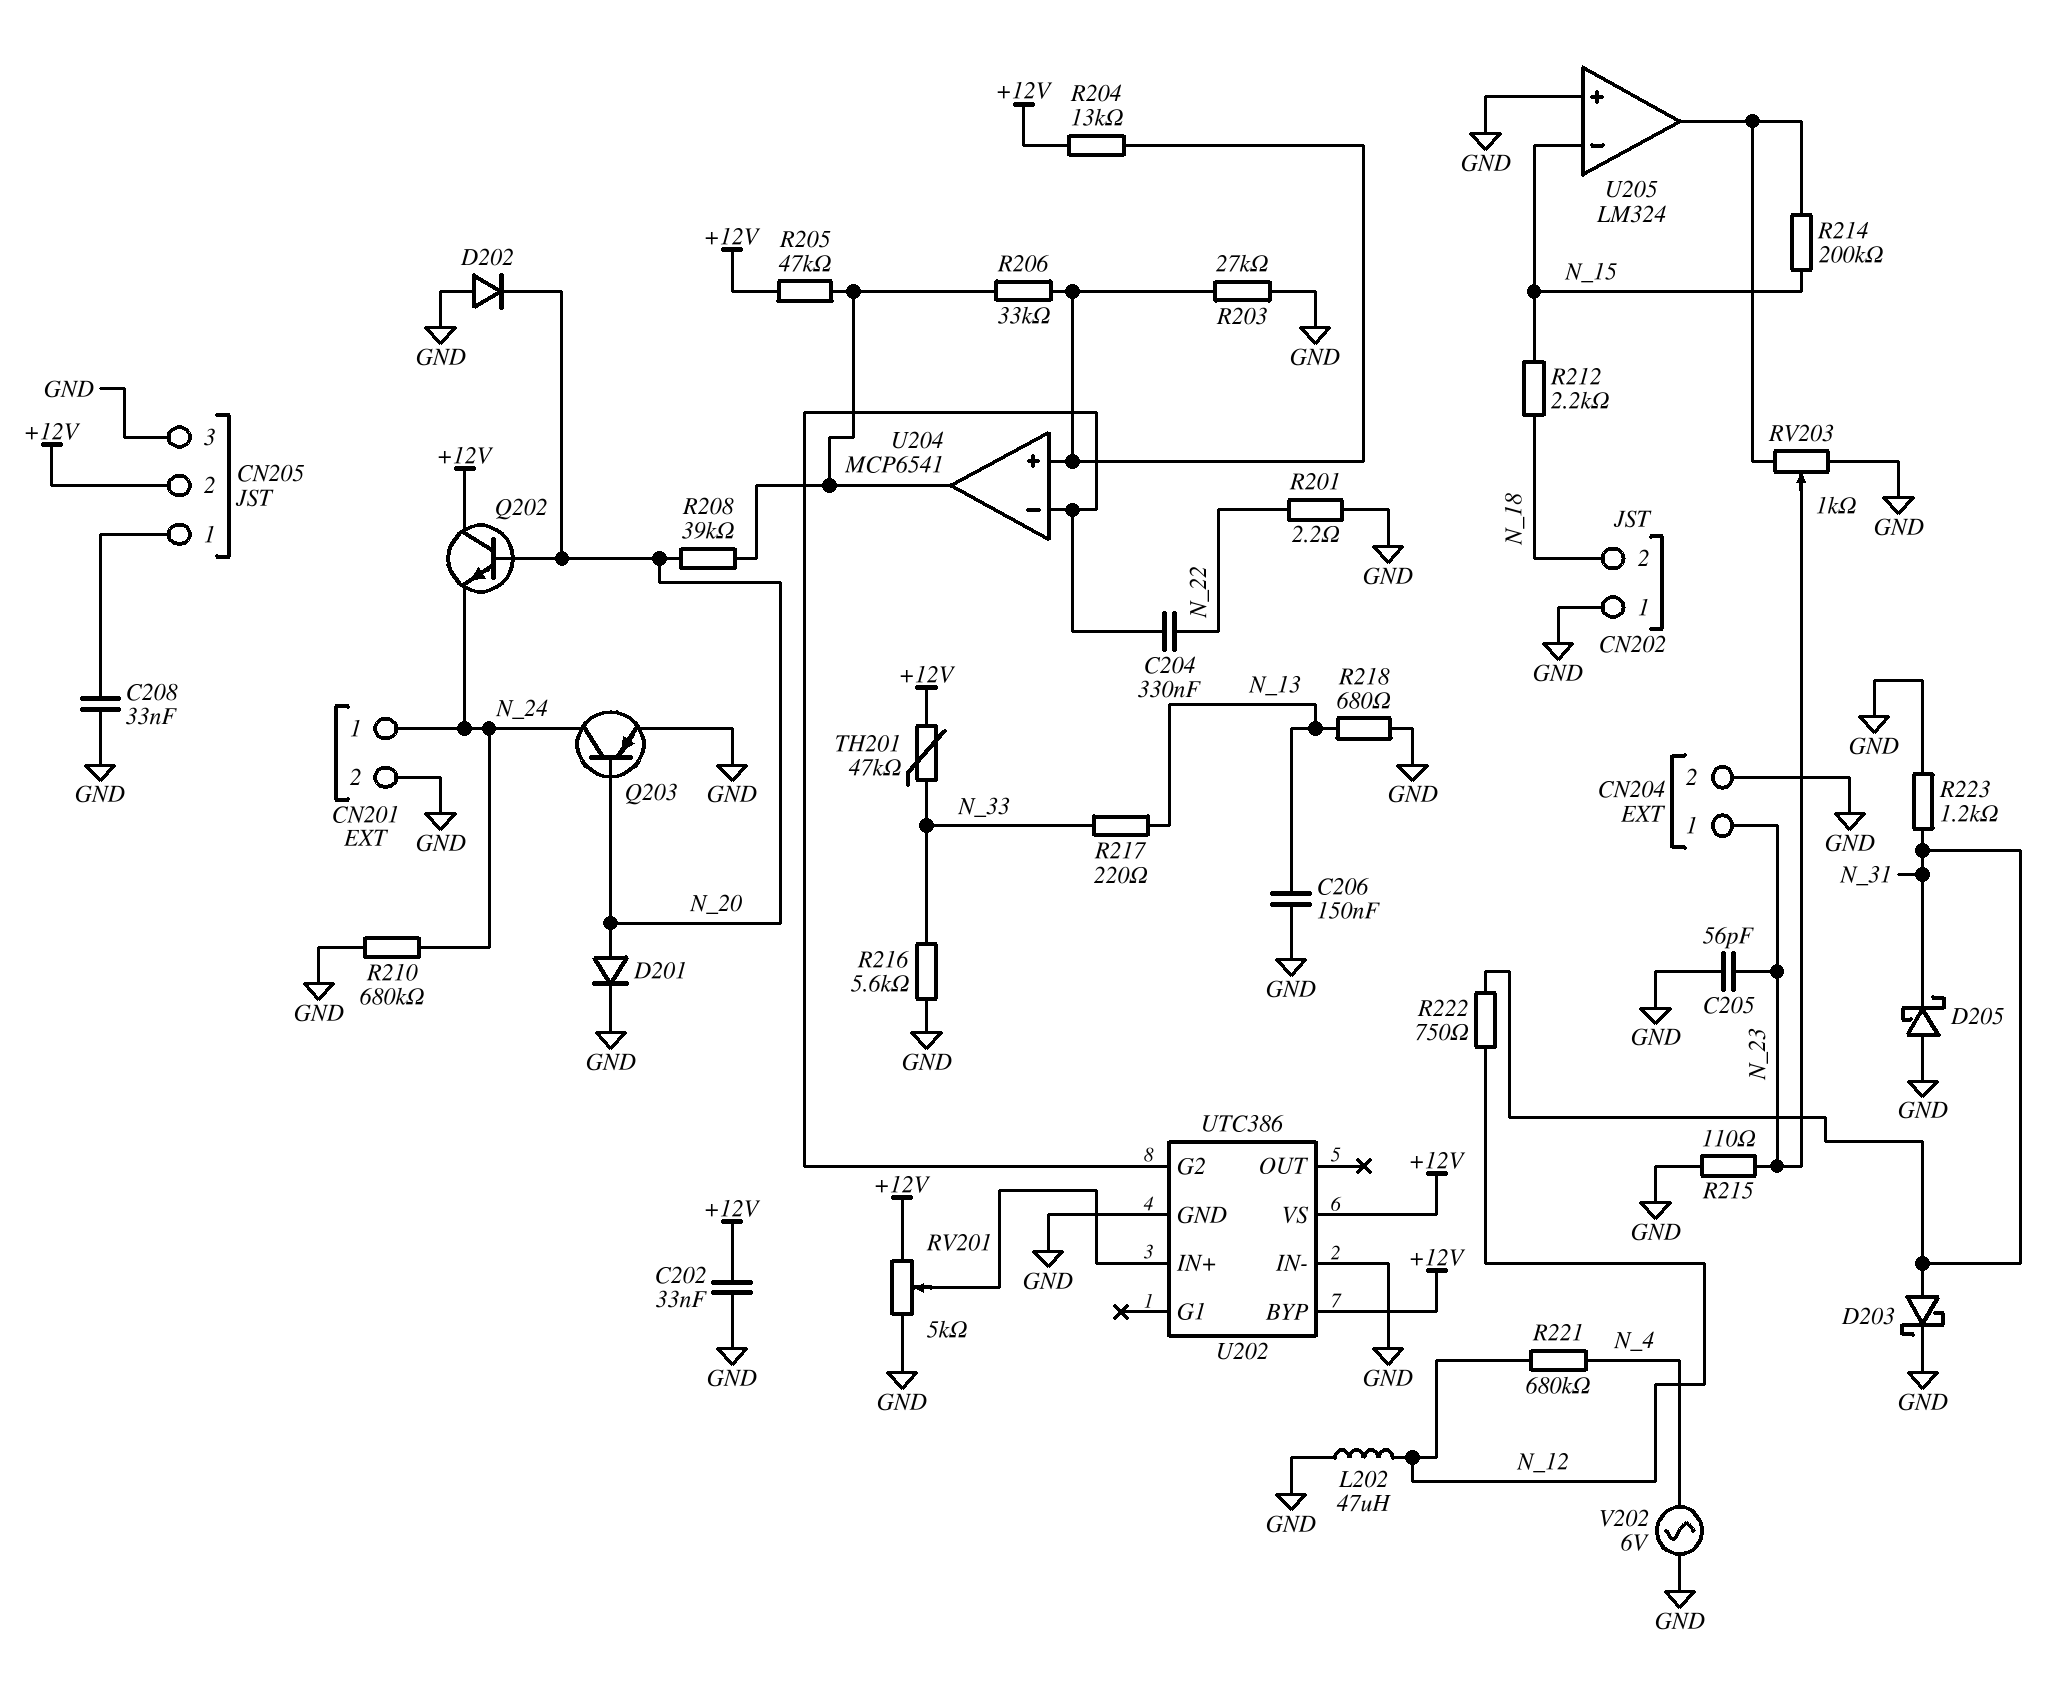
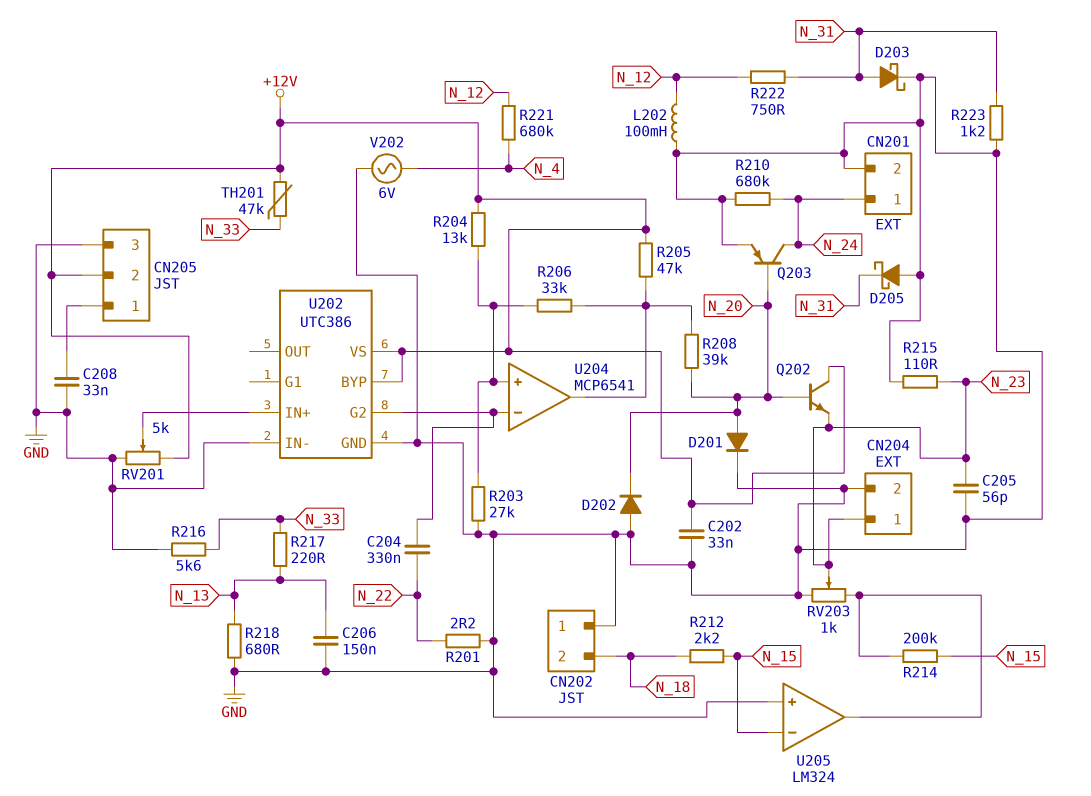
L202: 47uH (GND, N_12) -> 100mH (GND, N_12)
Q202: NPN (B N_20, C +12V, E N_24) -> NPN (B N_20, C +12V, E N_23)

